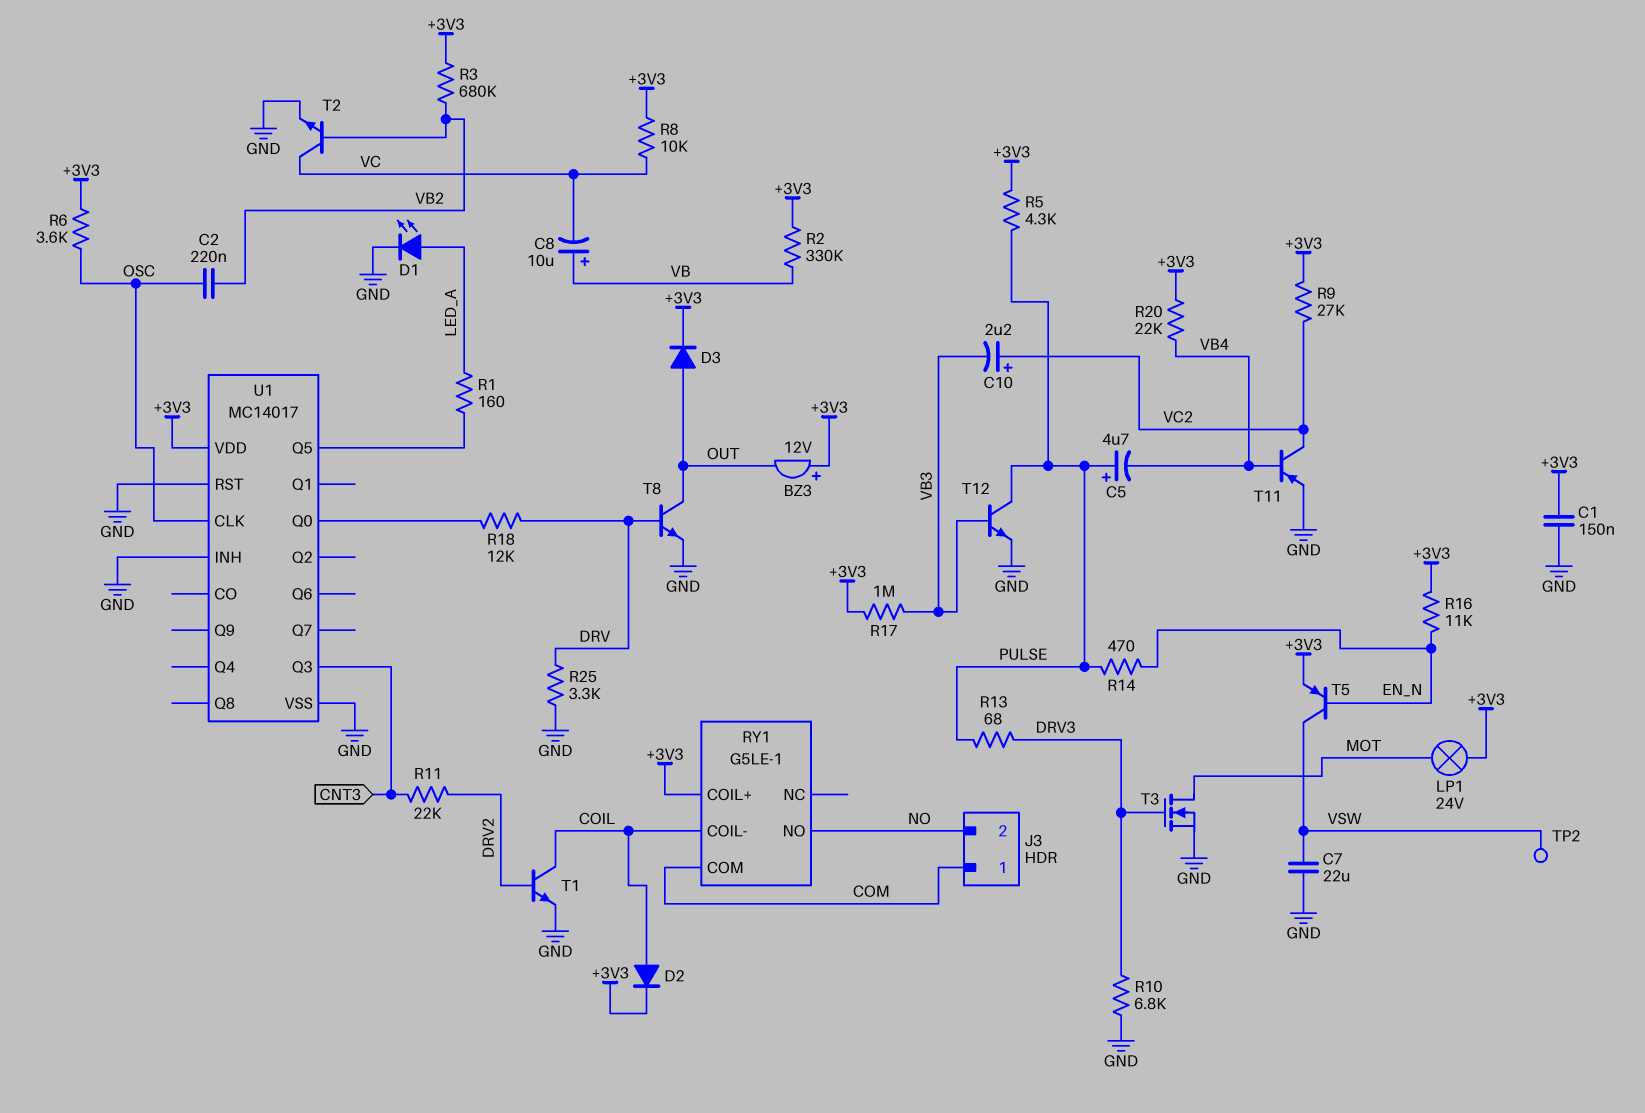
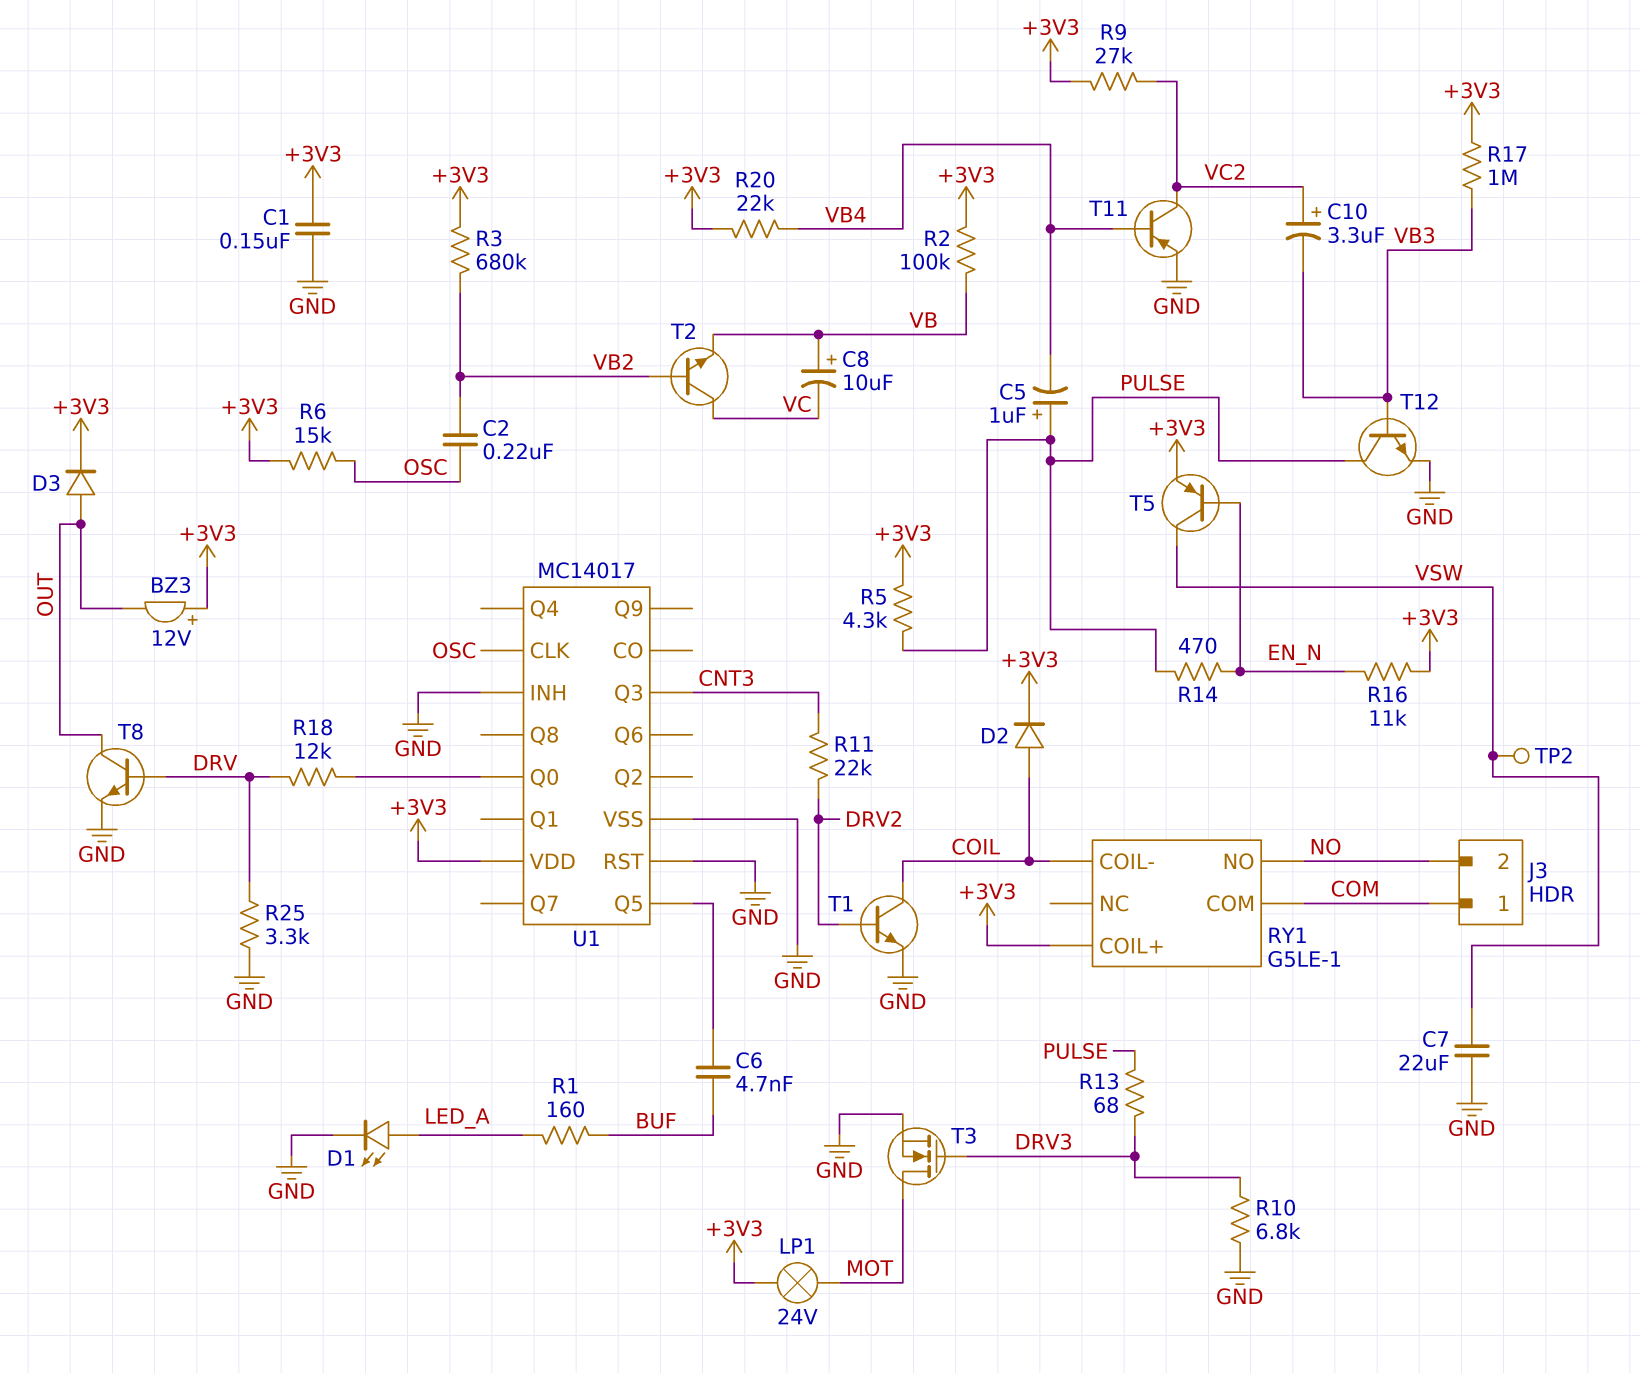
C5: 4.7uF (plus PULSE, minus VB4) -> 1uF (plus PULSE, minus VB4)
C6: none -> 4.7nF (BUF, U1/Q5)
C10: 2.2uF (plus VC2, minus VB3) -> 3.3uF (plus VC2, minus VB3)
R1: 160 (LED_A, U1/Q5) -> 160 (BUF, LED_A)
R2: 330k (+3V3, VB) -> 100k (+3V3, VB)
R6: 3.6k (+3V3, OSC) -> 15k (+3V3, OSC)
R8: 10k (+3V3, VC) -> none
T2: NPN (B VB2, C VC, E GND) -> NPN (B VB2, C VC, E VB)

